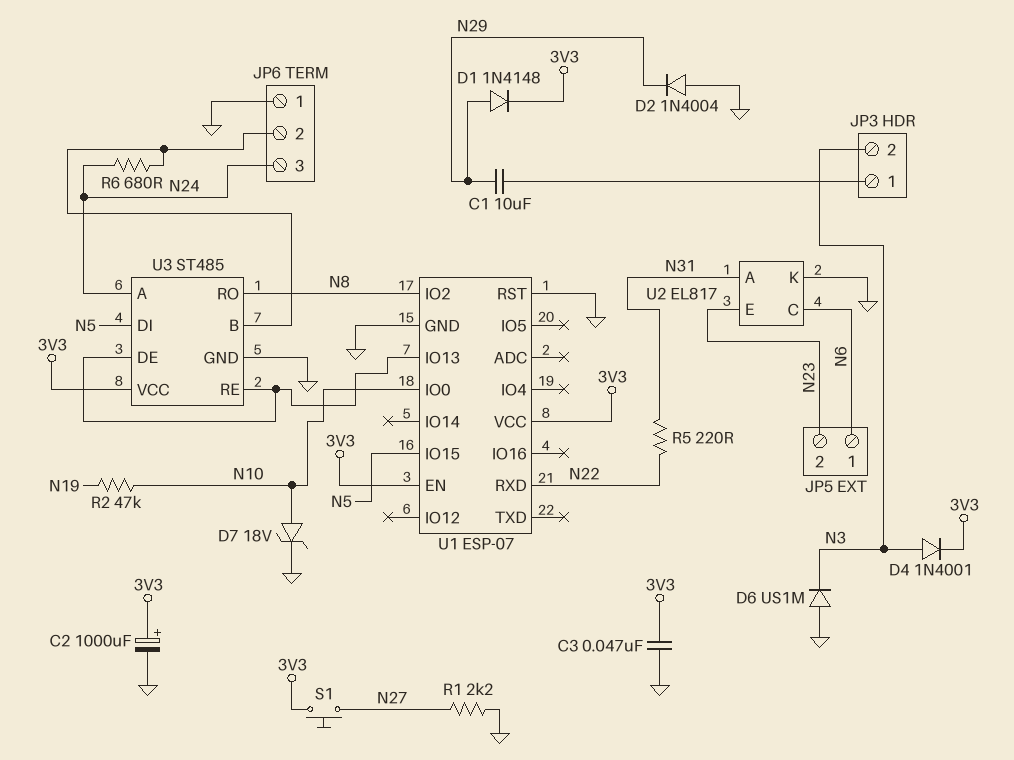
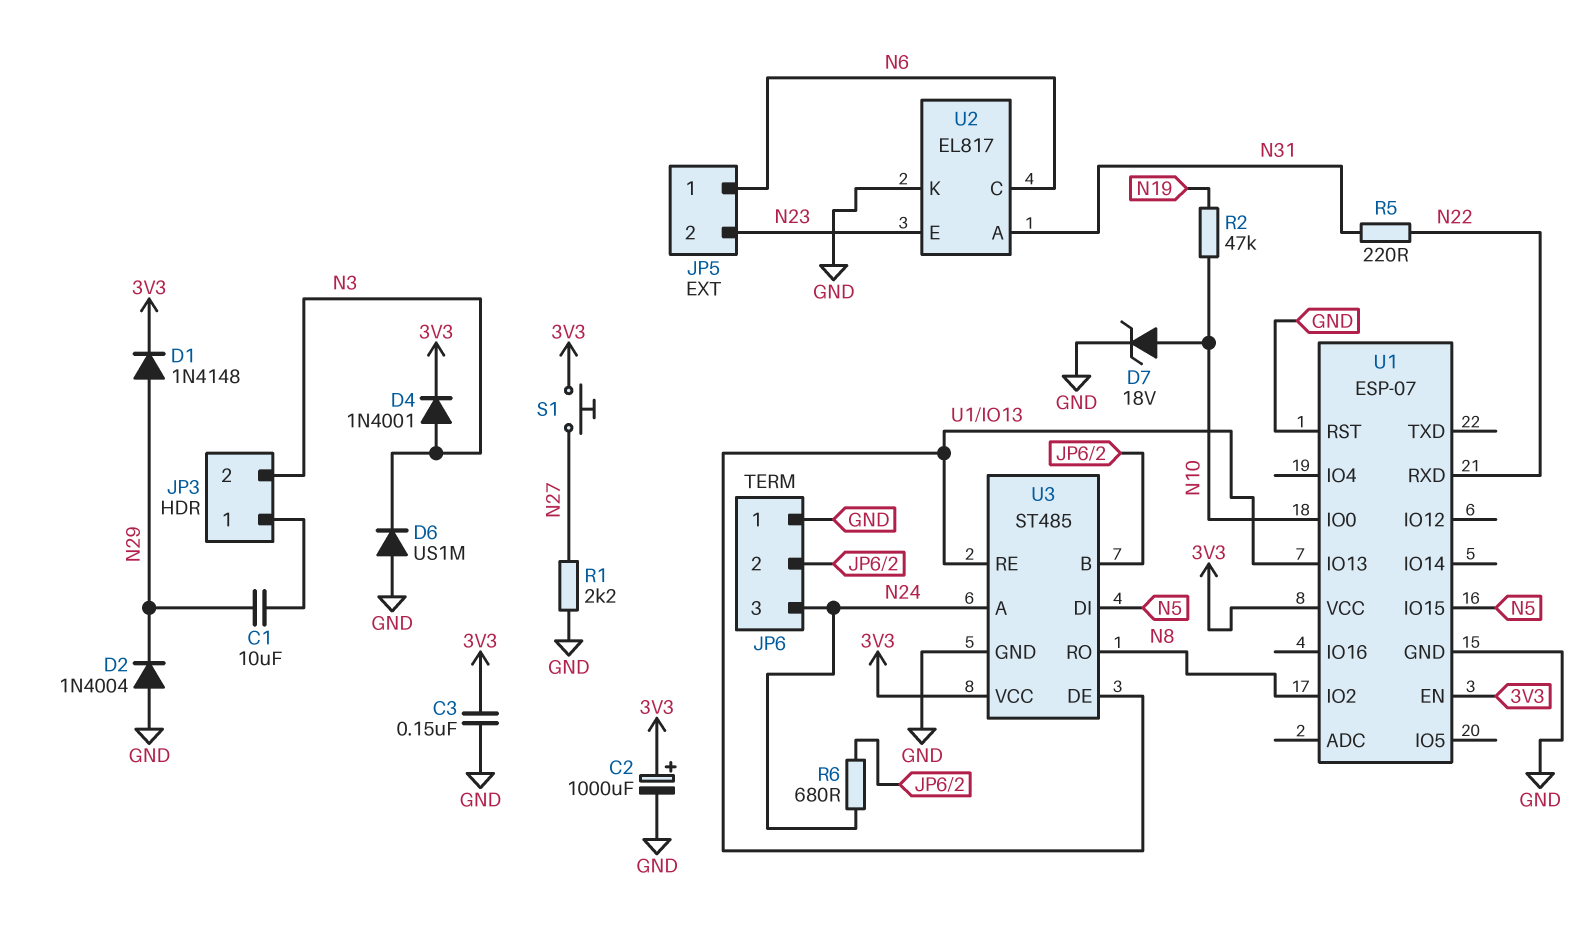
C3: 47nF (3V3, GND) -> 150nF (3V3, GND)

